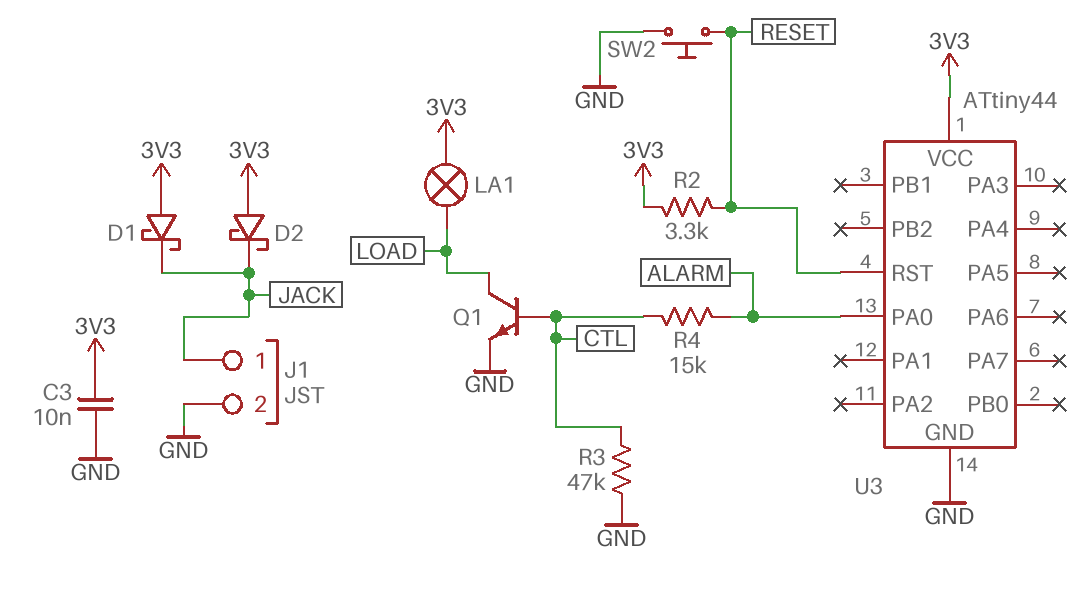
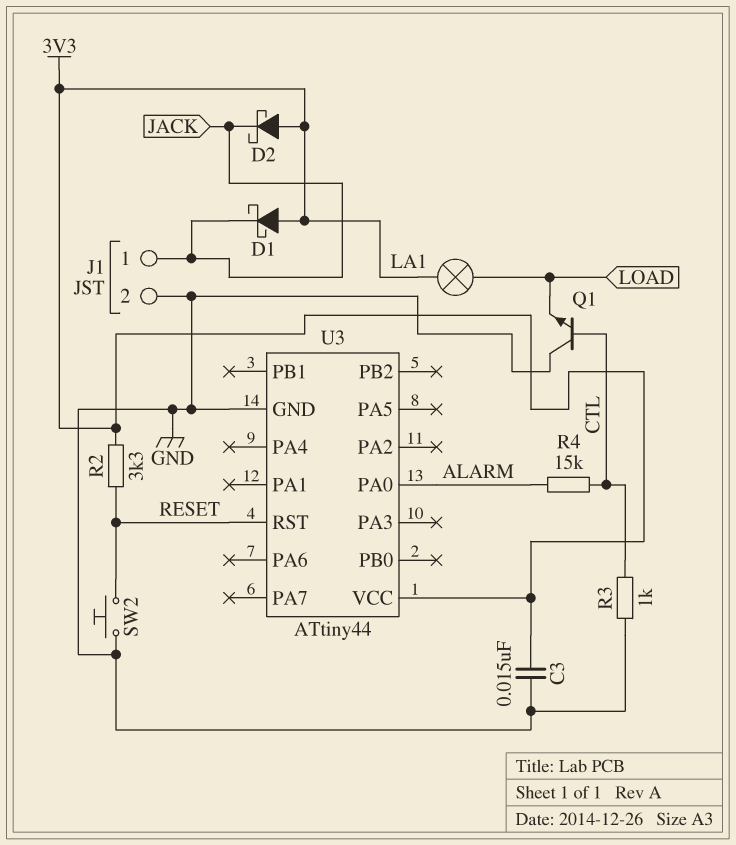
C3: 10nF (3V3, GND) -> 15nF (3V3, GND)
Q1: NPN (B CTL, C LOAD, E GND) -> NPN (B CTL, C GND, E LOAD)
R3: 47k (CTL, GND) -> 1k (CTL, GND)

